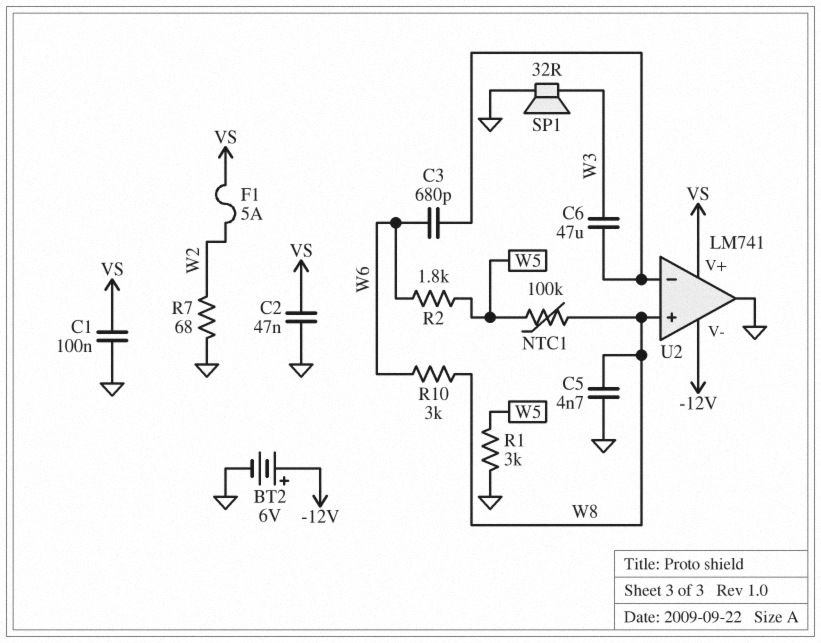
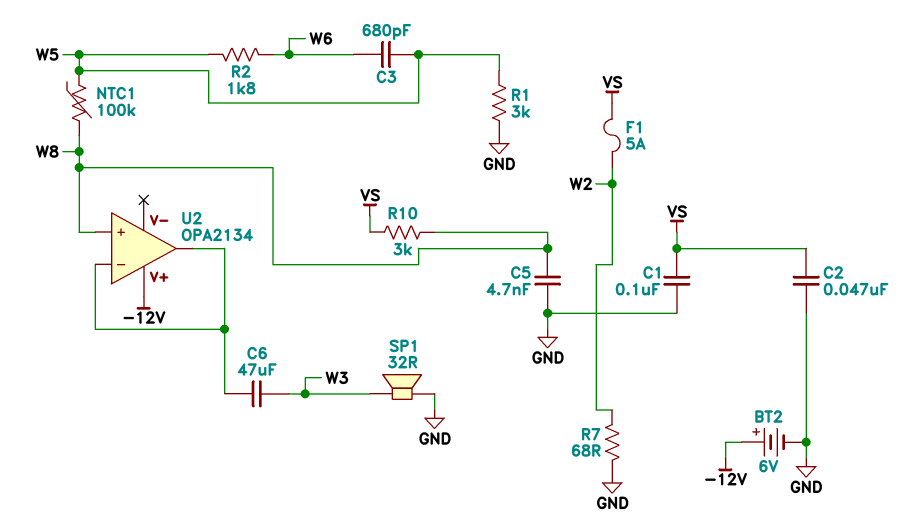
C3: 680pF (U2/in-, W6) -> 680pF (W5, W6)
R10: 3k (W6, W8) -> 3k (VS, W8)
U2: LM741 -> OPA2134
U2 pin V+: VS -> -12V
U2 pin V-: -12V -> none
U2 pin out: GND -> U2/in-

